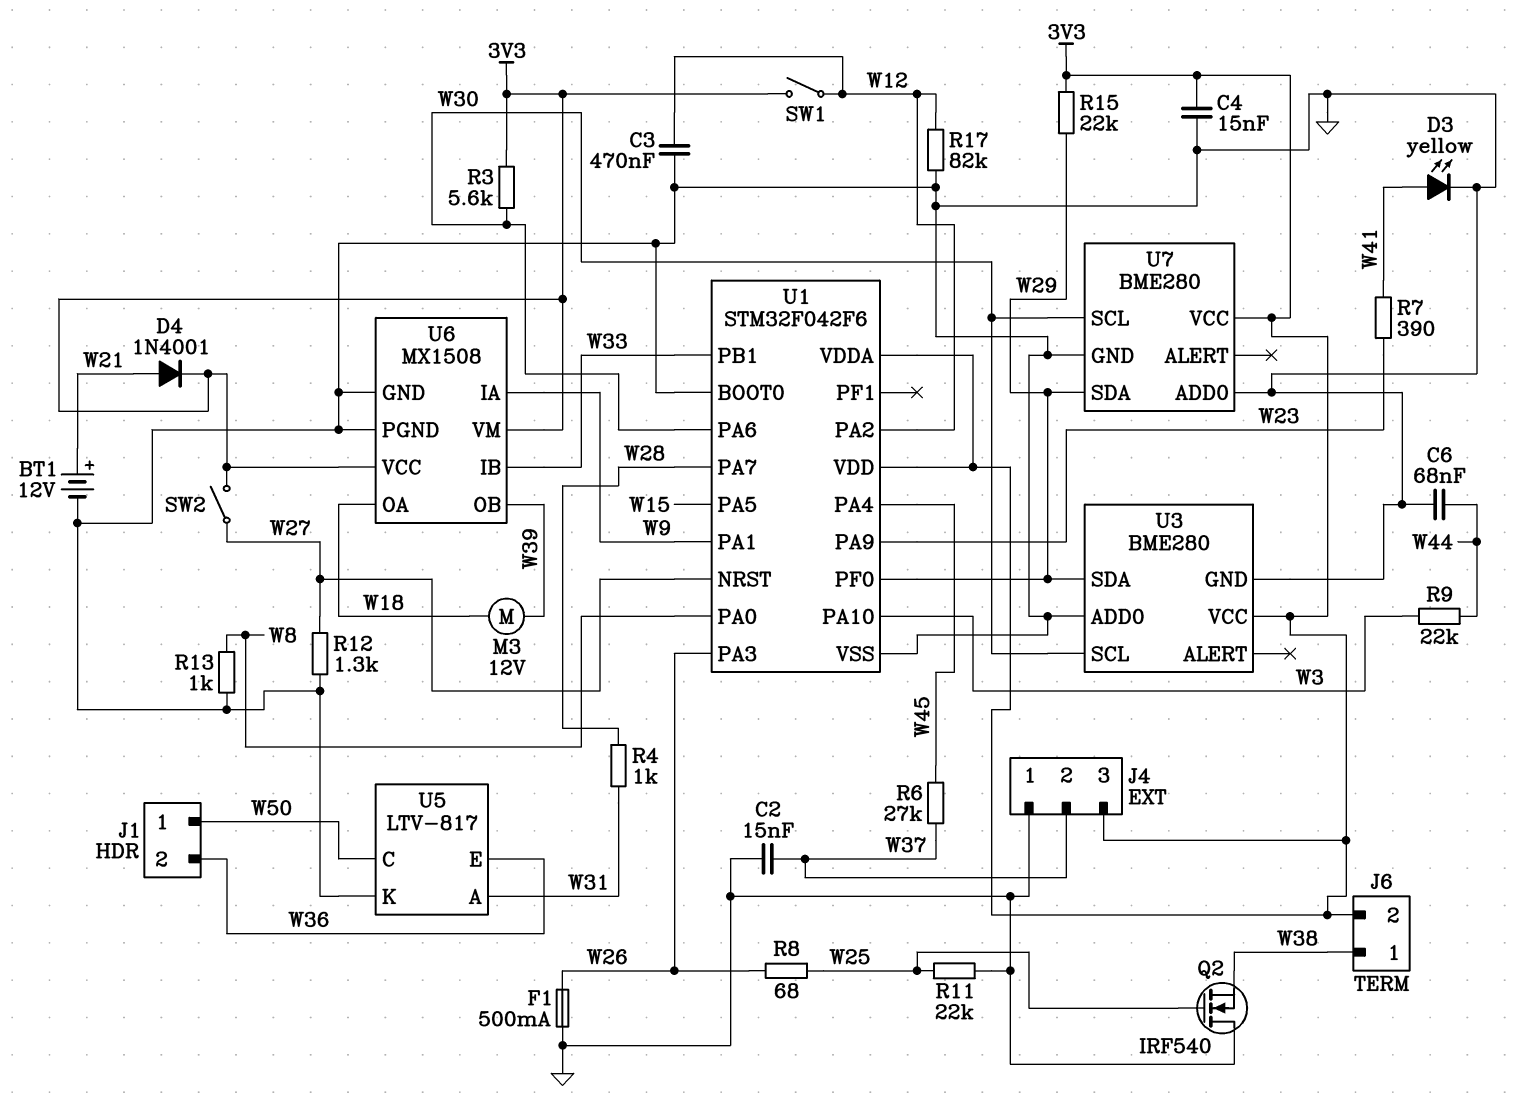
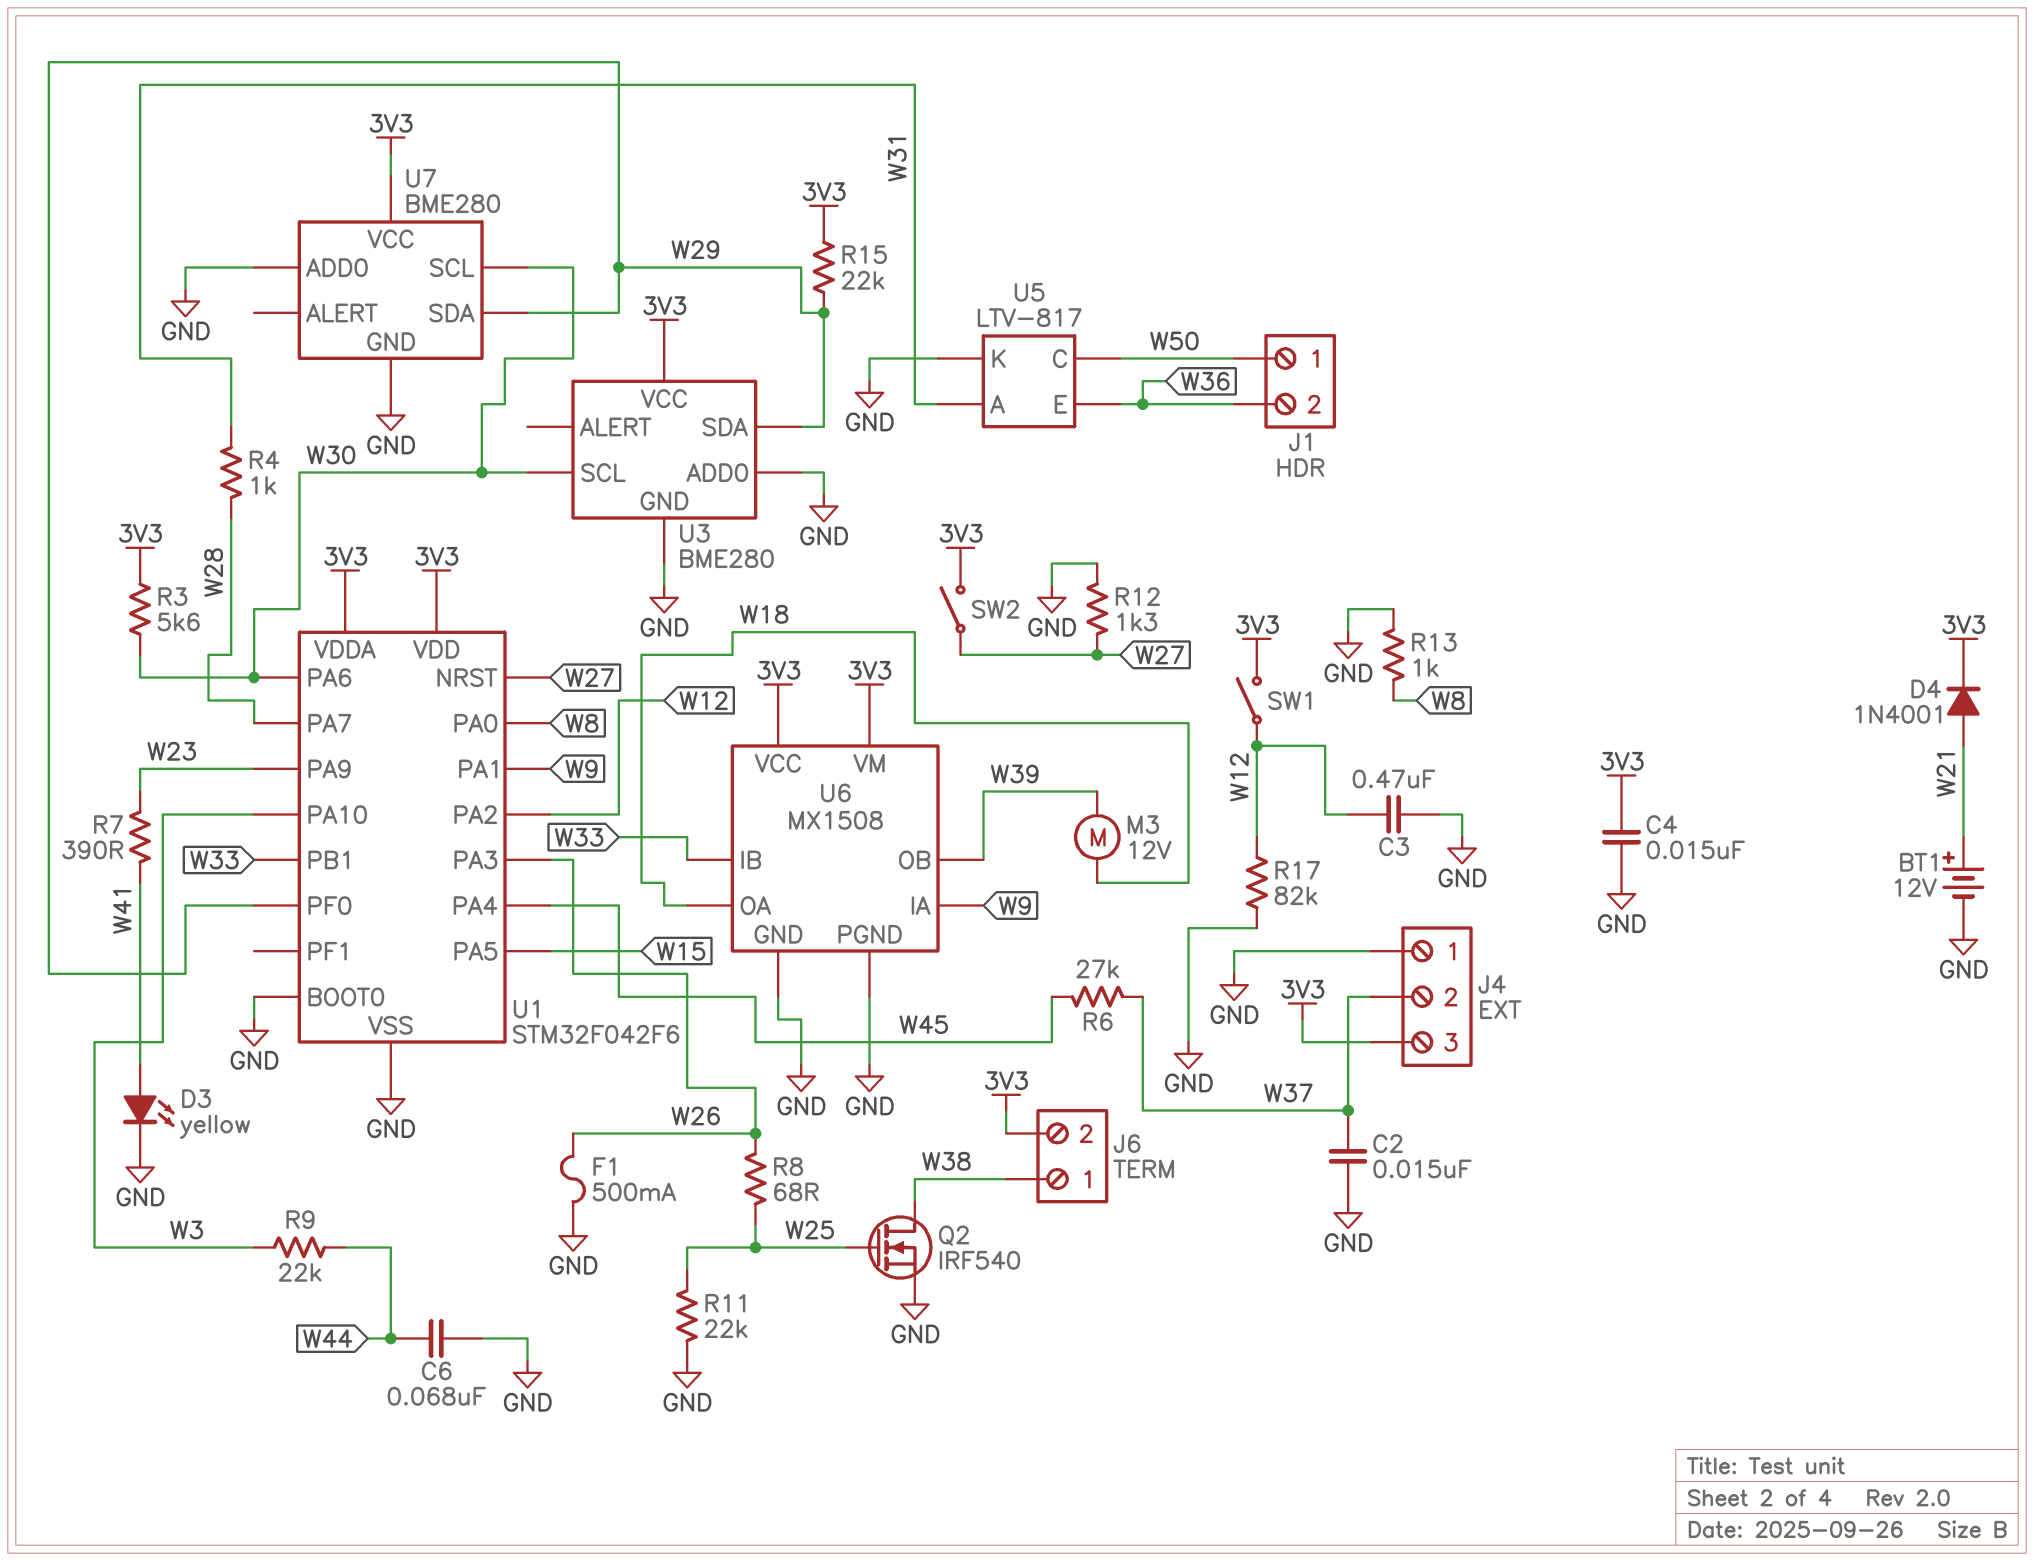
Q2: NMOS IRF540 (G W25, D GND, S W38) -> NMOS IRF540 (G W25, D W38, S GND)

